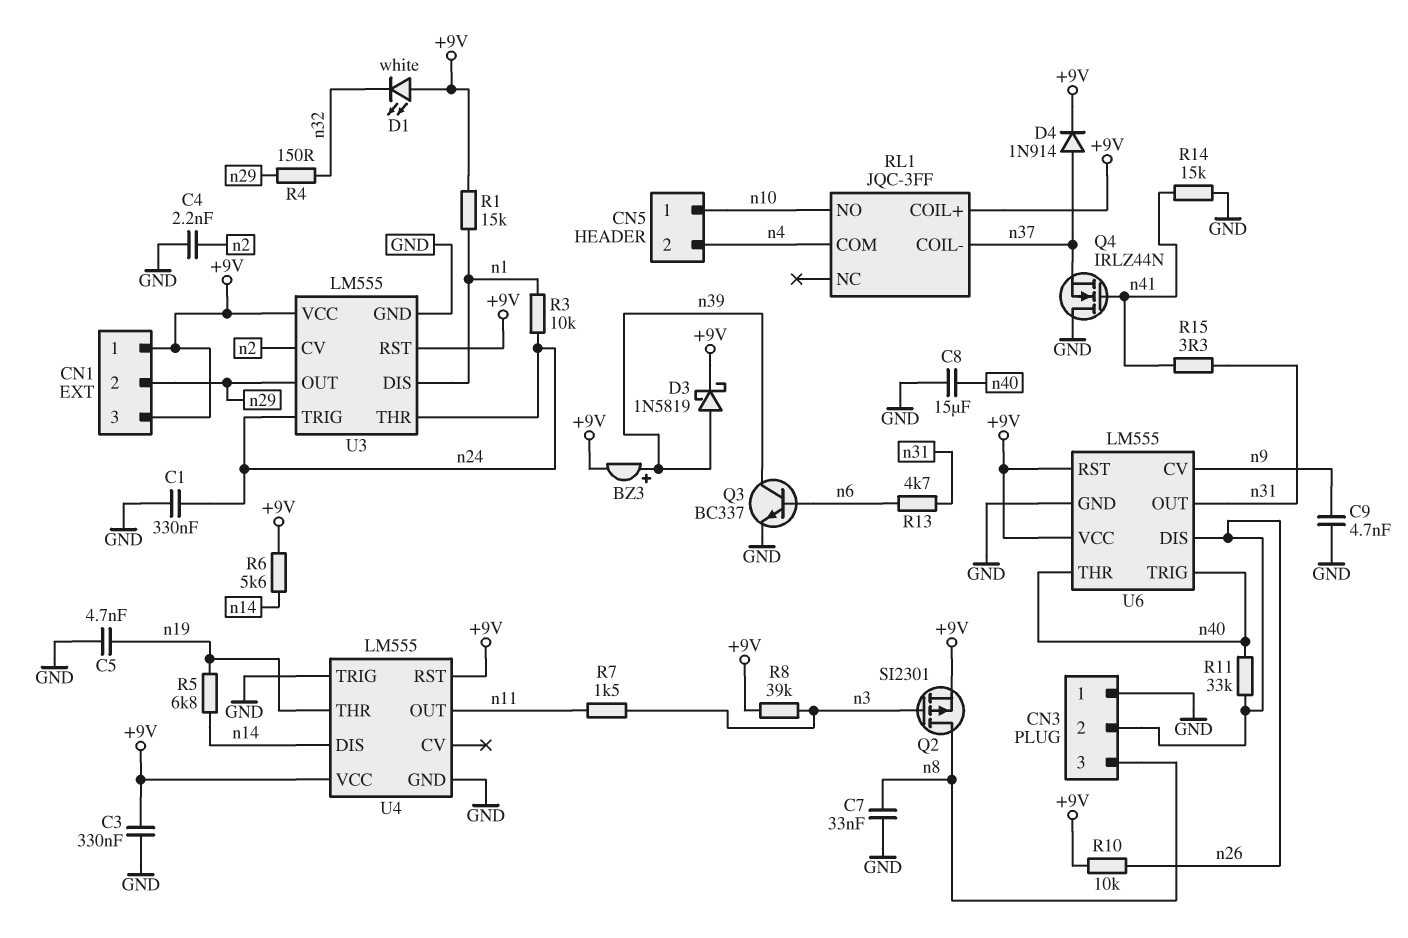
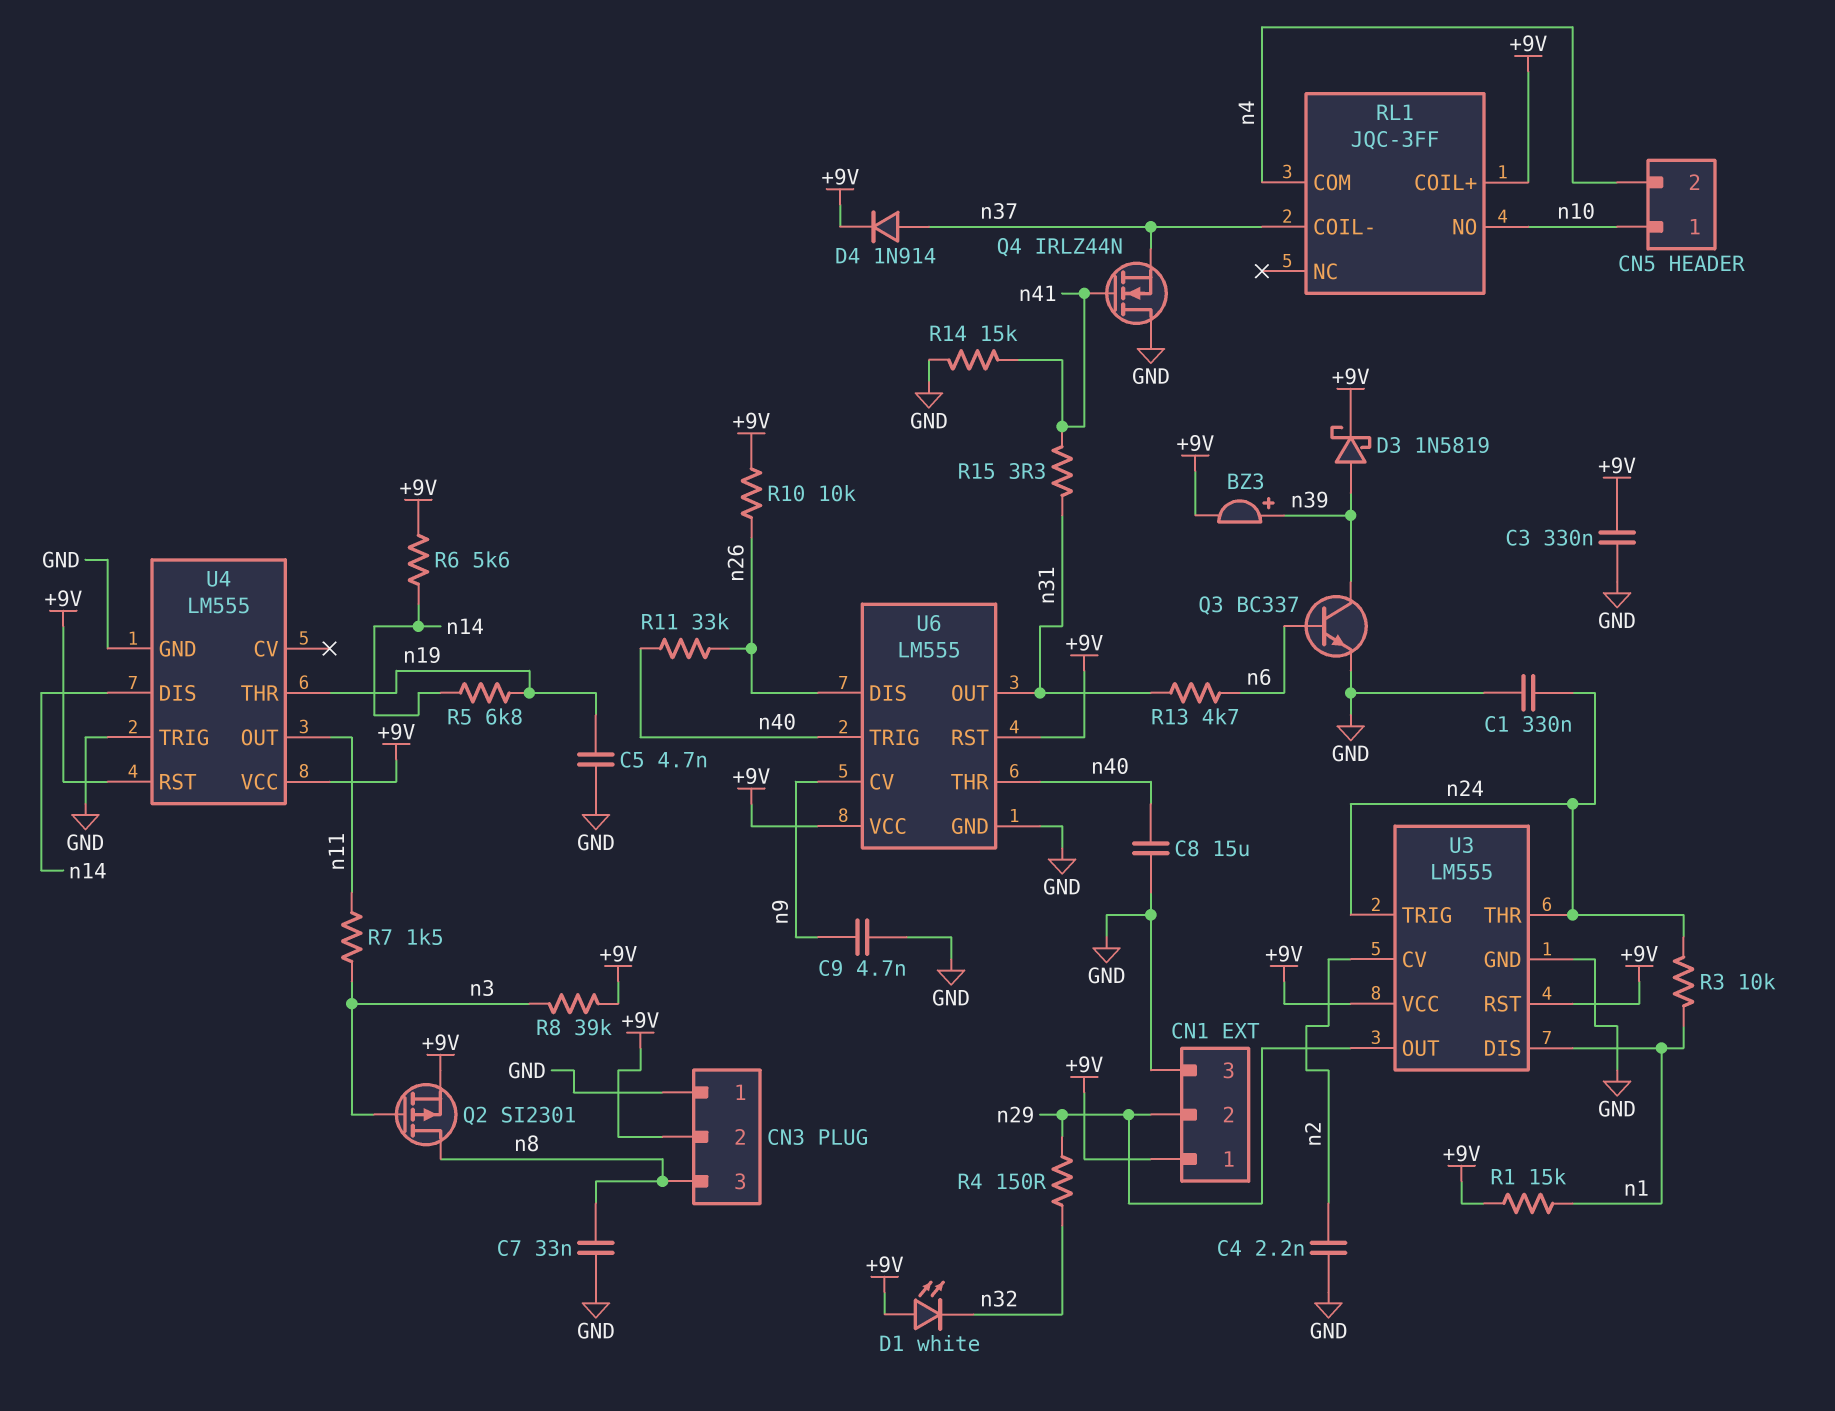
CN1 pin 3: +9V -> GND
CN3 pin 2: n26 -> +9V

